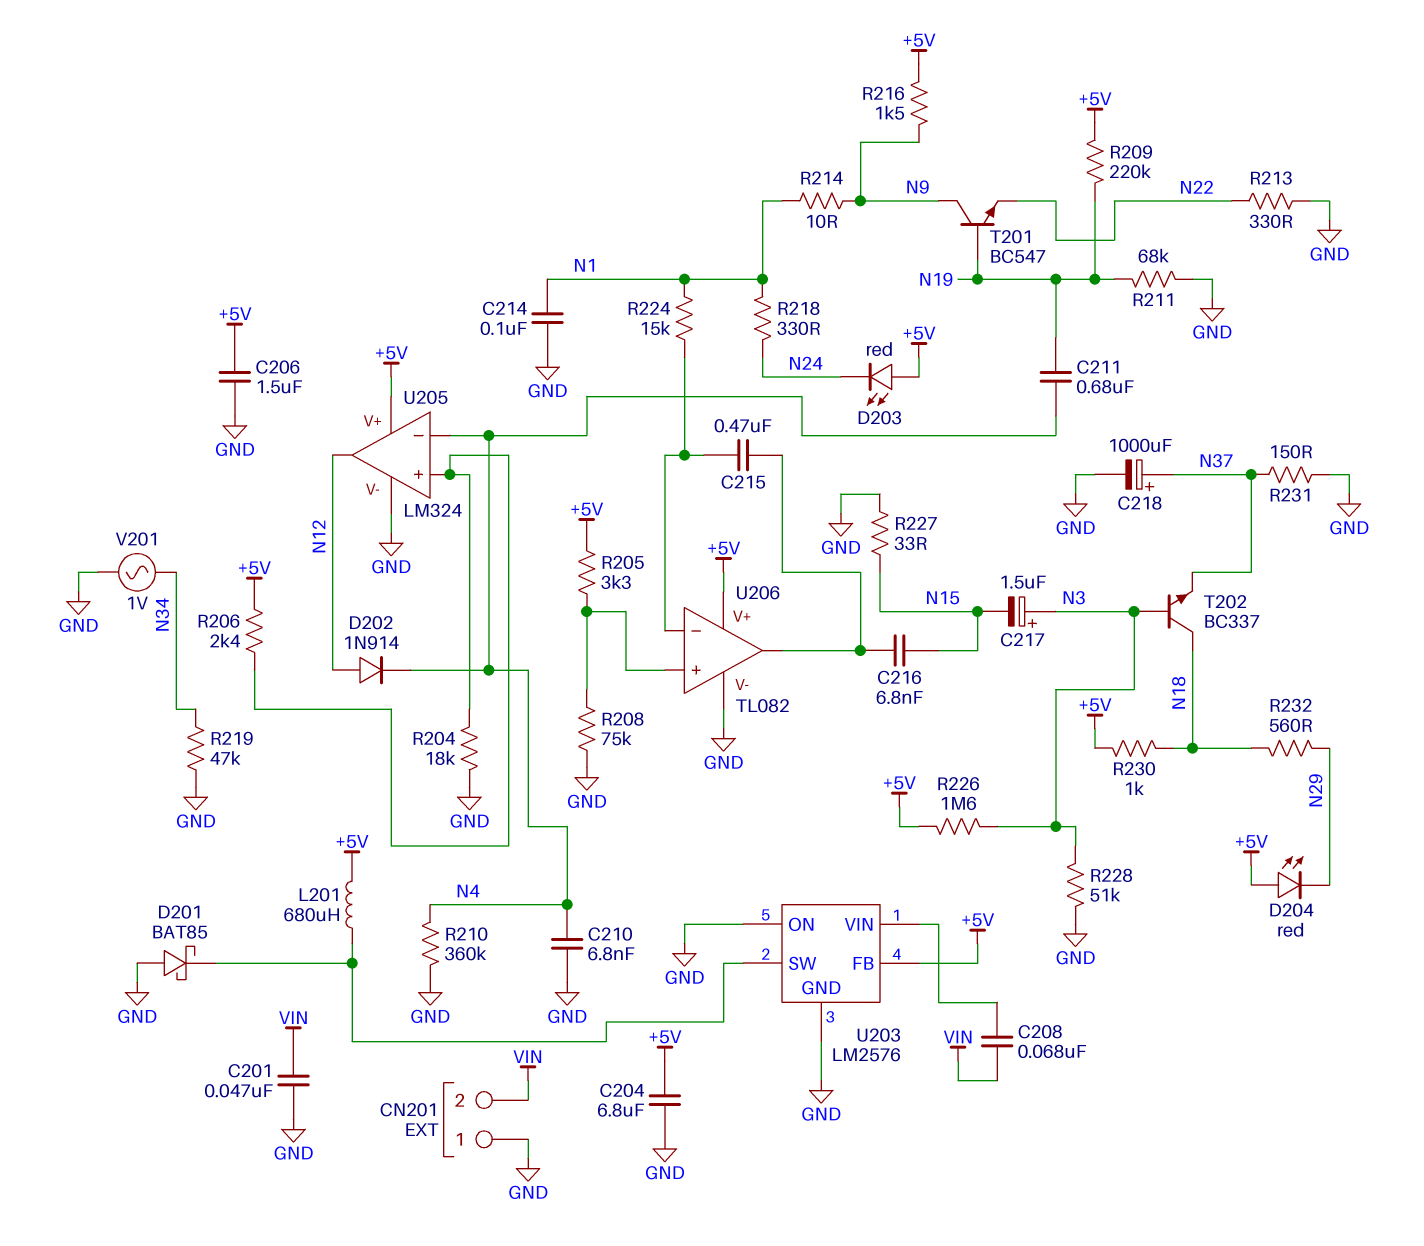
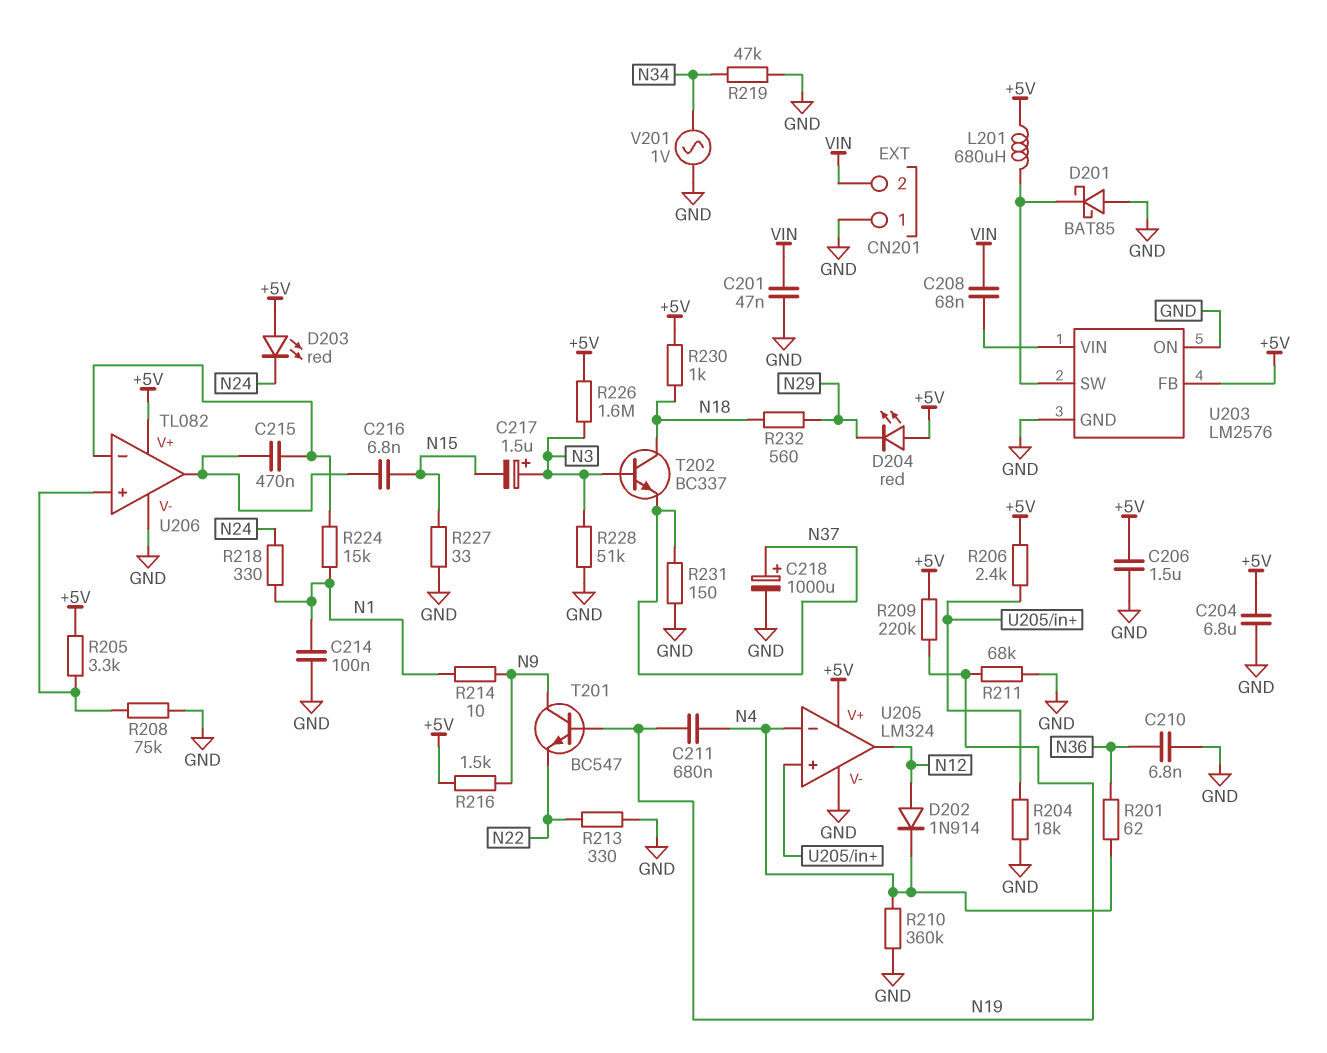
C210: 6.8nF (GND, N4) -> 6.8nF (GND, N36)
R201: none -> 62 (N4, N36)

